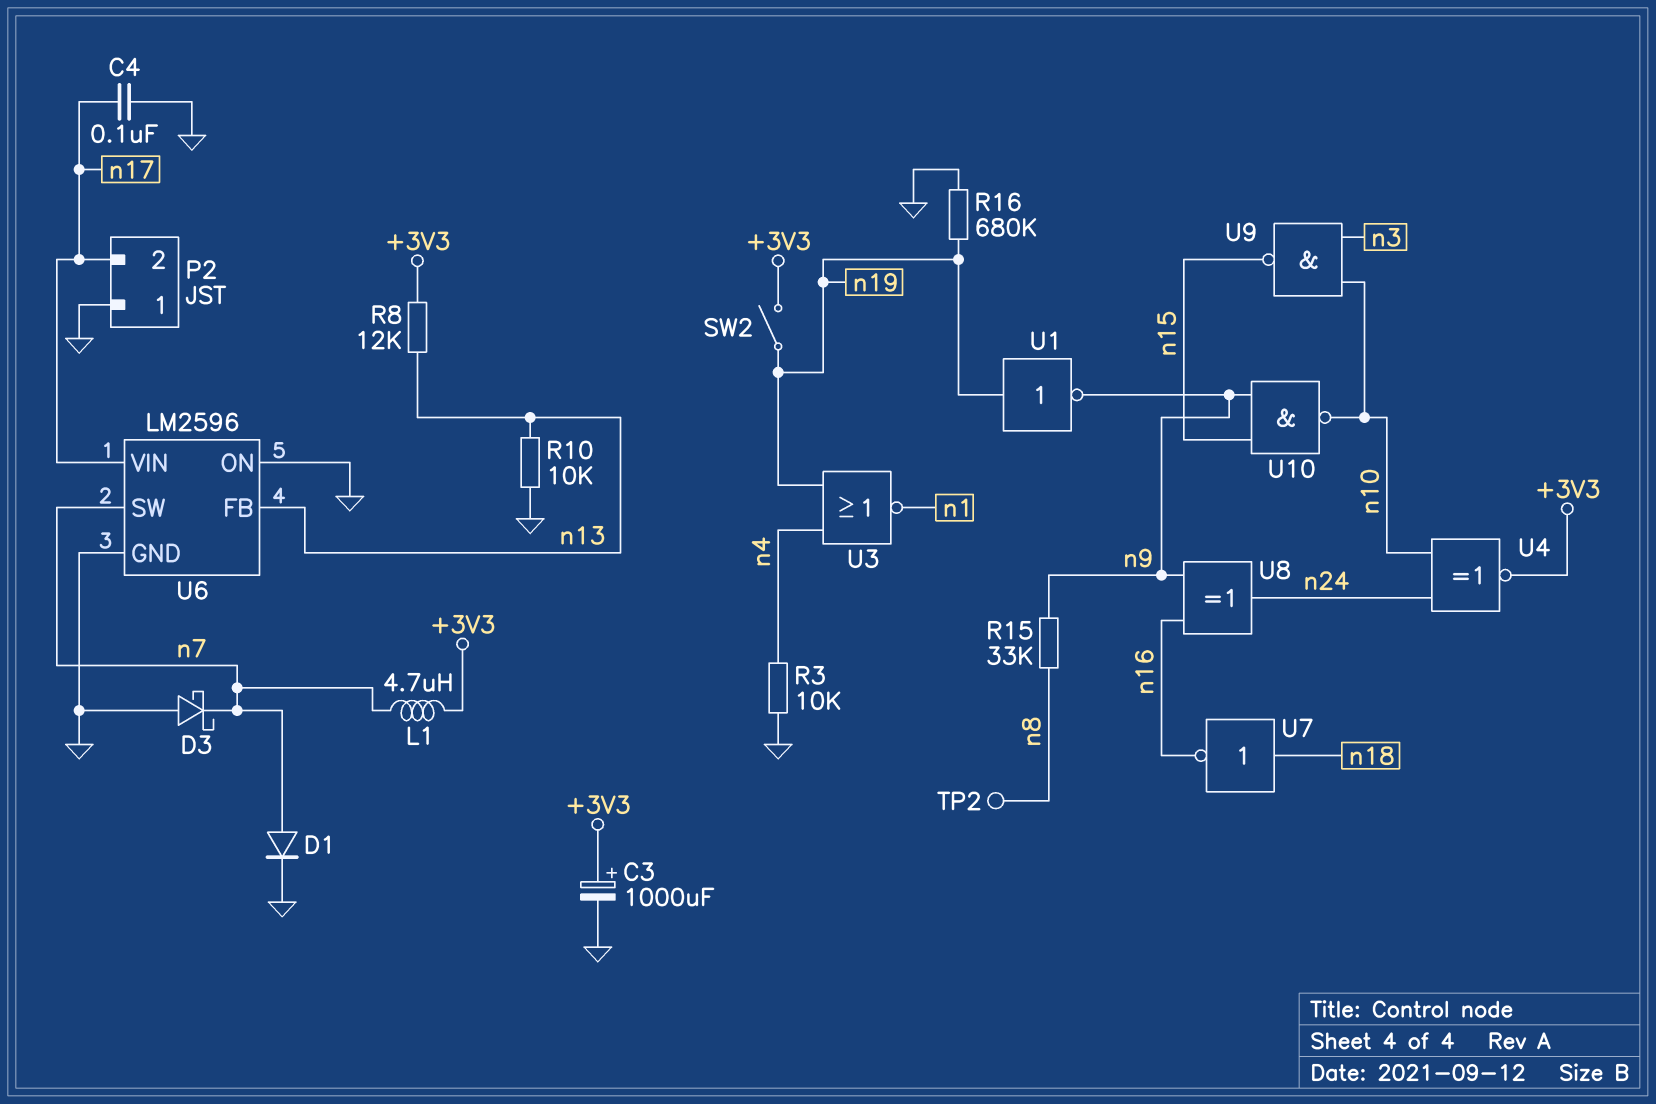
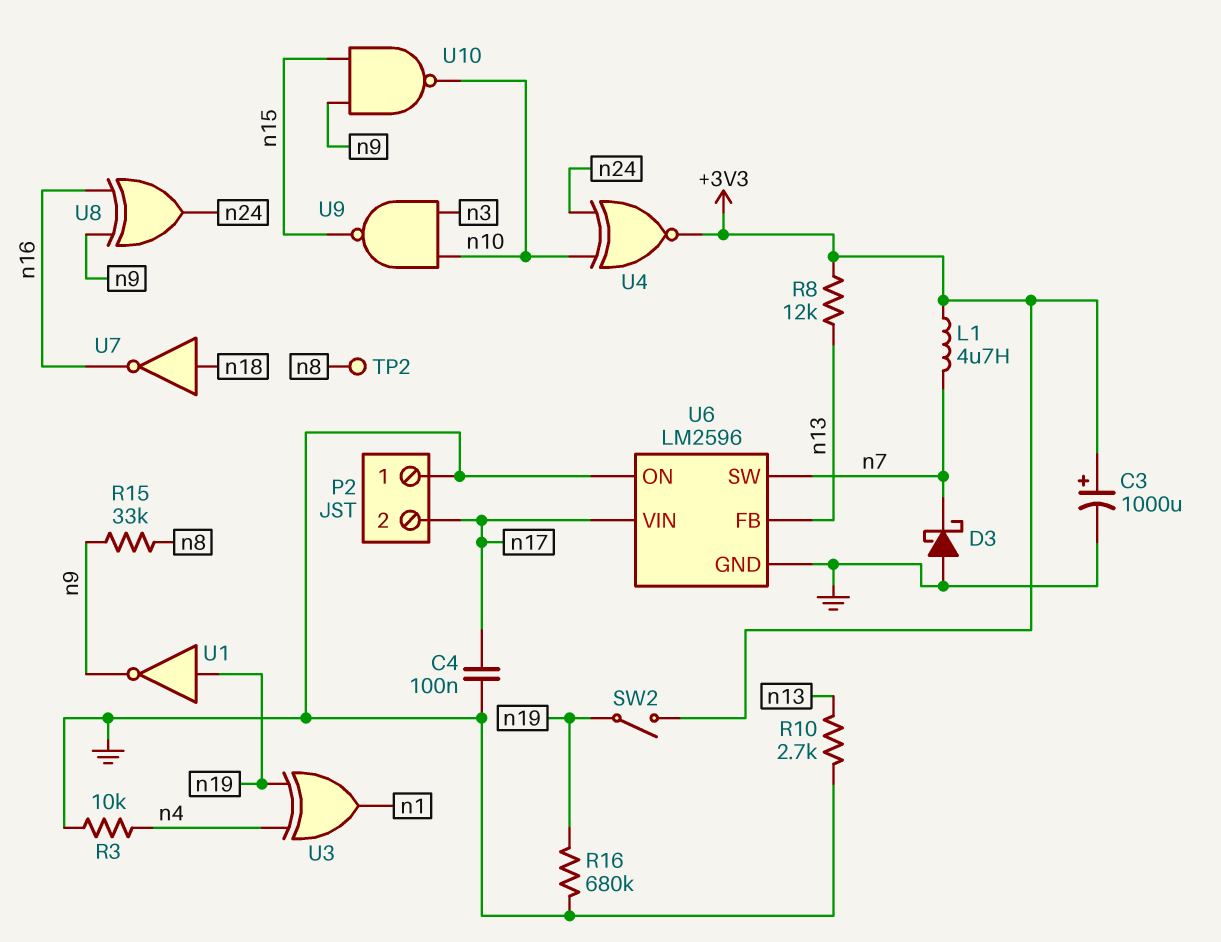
D1: diode (A n7, K GND) -> none
R10: 10k (GND, n13) -> 2.7k (GND, n13)
U3: NOR (in n4, in n19, out n1) -> XOR (in n4, in n19, out n1)

